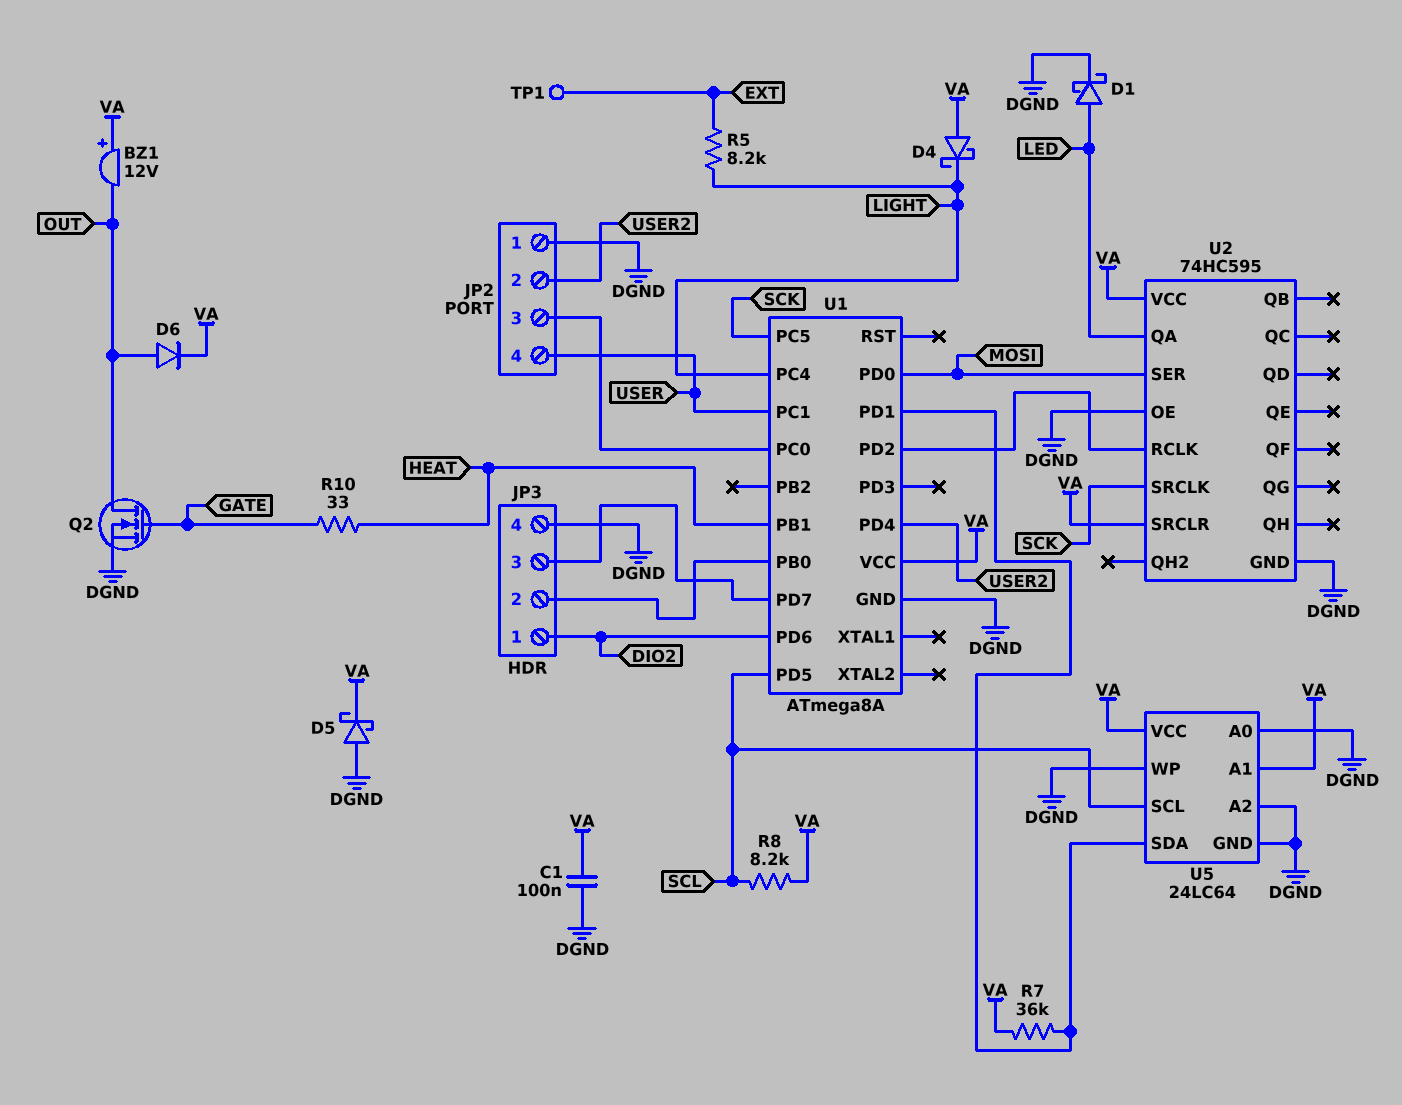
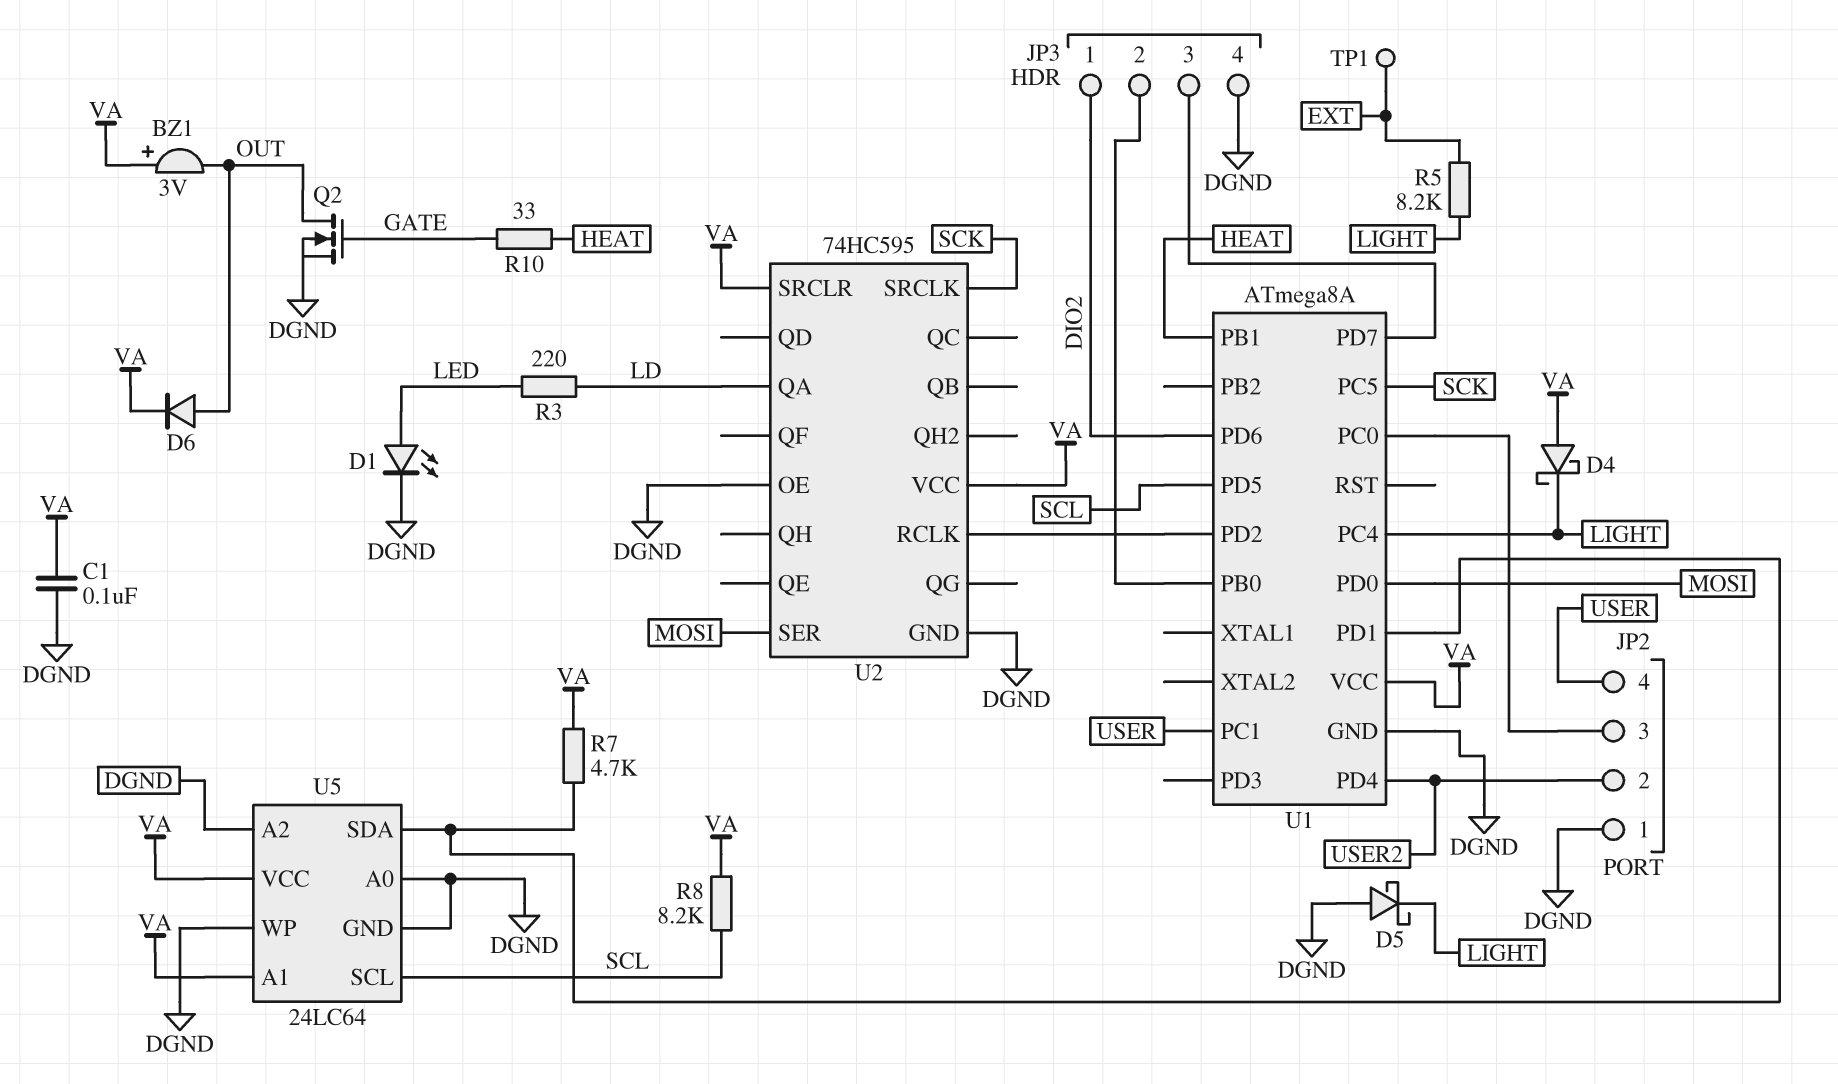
BZ1: buzzer 12V (plus VA, minus OUT) -> buzzer 3V (plus VA, minus OUT)
D1: schottky (A LED, K DGND) -> LED (A LED, K DGND)
D5: schottky (A DGND, K VA) -> schottky (A DGND, K LIGHT)
R3: none -> 220 (LD, LED)
R7: 36k (U1/PD1, VA) -> 4.7k (U1/PD1, VA)
U2 pin QA: LED -> LD

